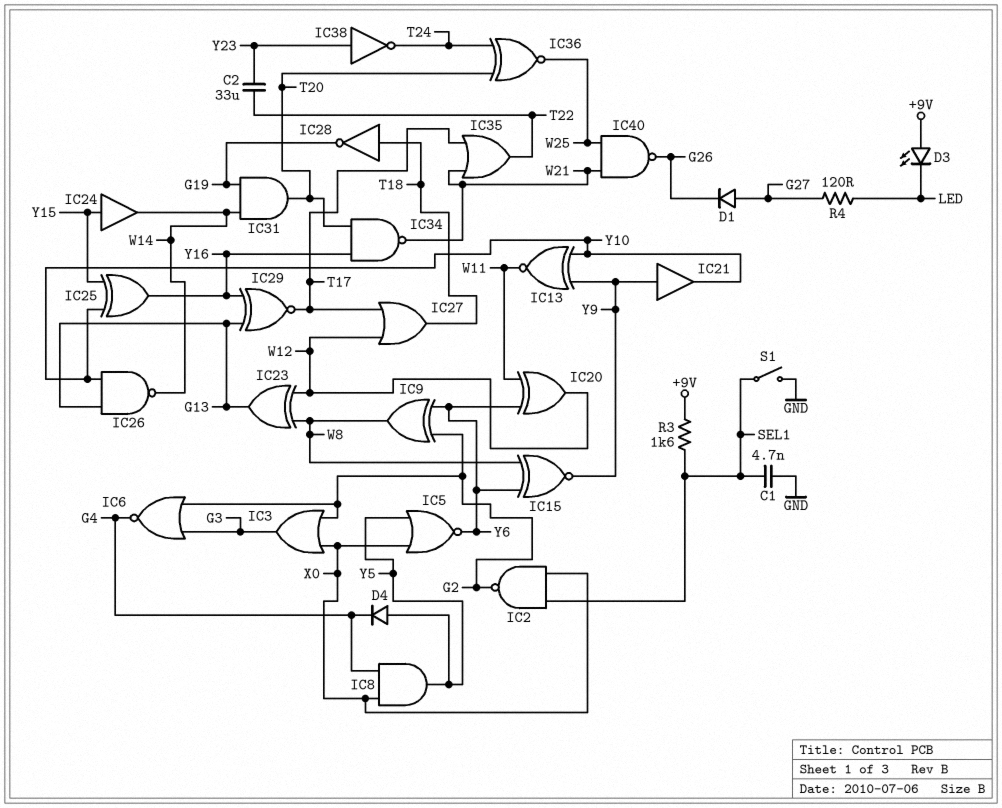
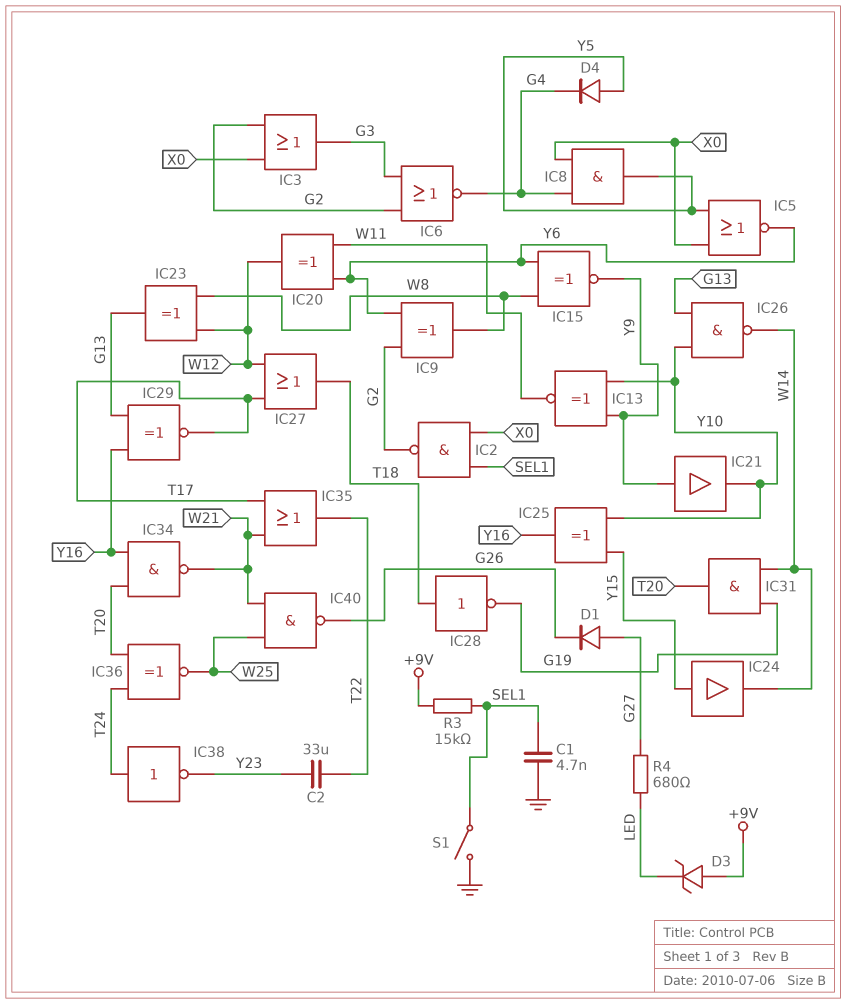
D3: LED (A +9V, K LED) -> zener (A +9V, K LED)
IC38: NOT (in Y23, out T24) -> NOT (in T24, out Y23)
R3: 1.6k (+9V, SEL1) -> 15k (+9V, SEL1)
R4: 120 (G27, LED) -> 680 (G27, LED)

